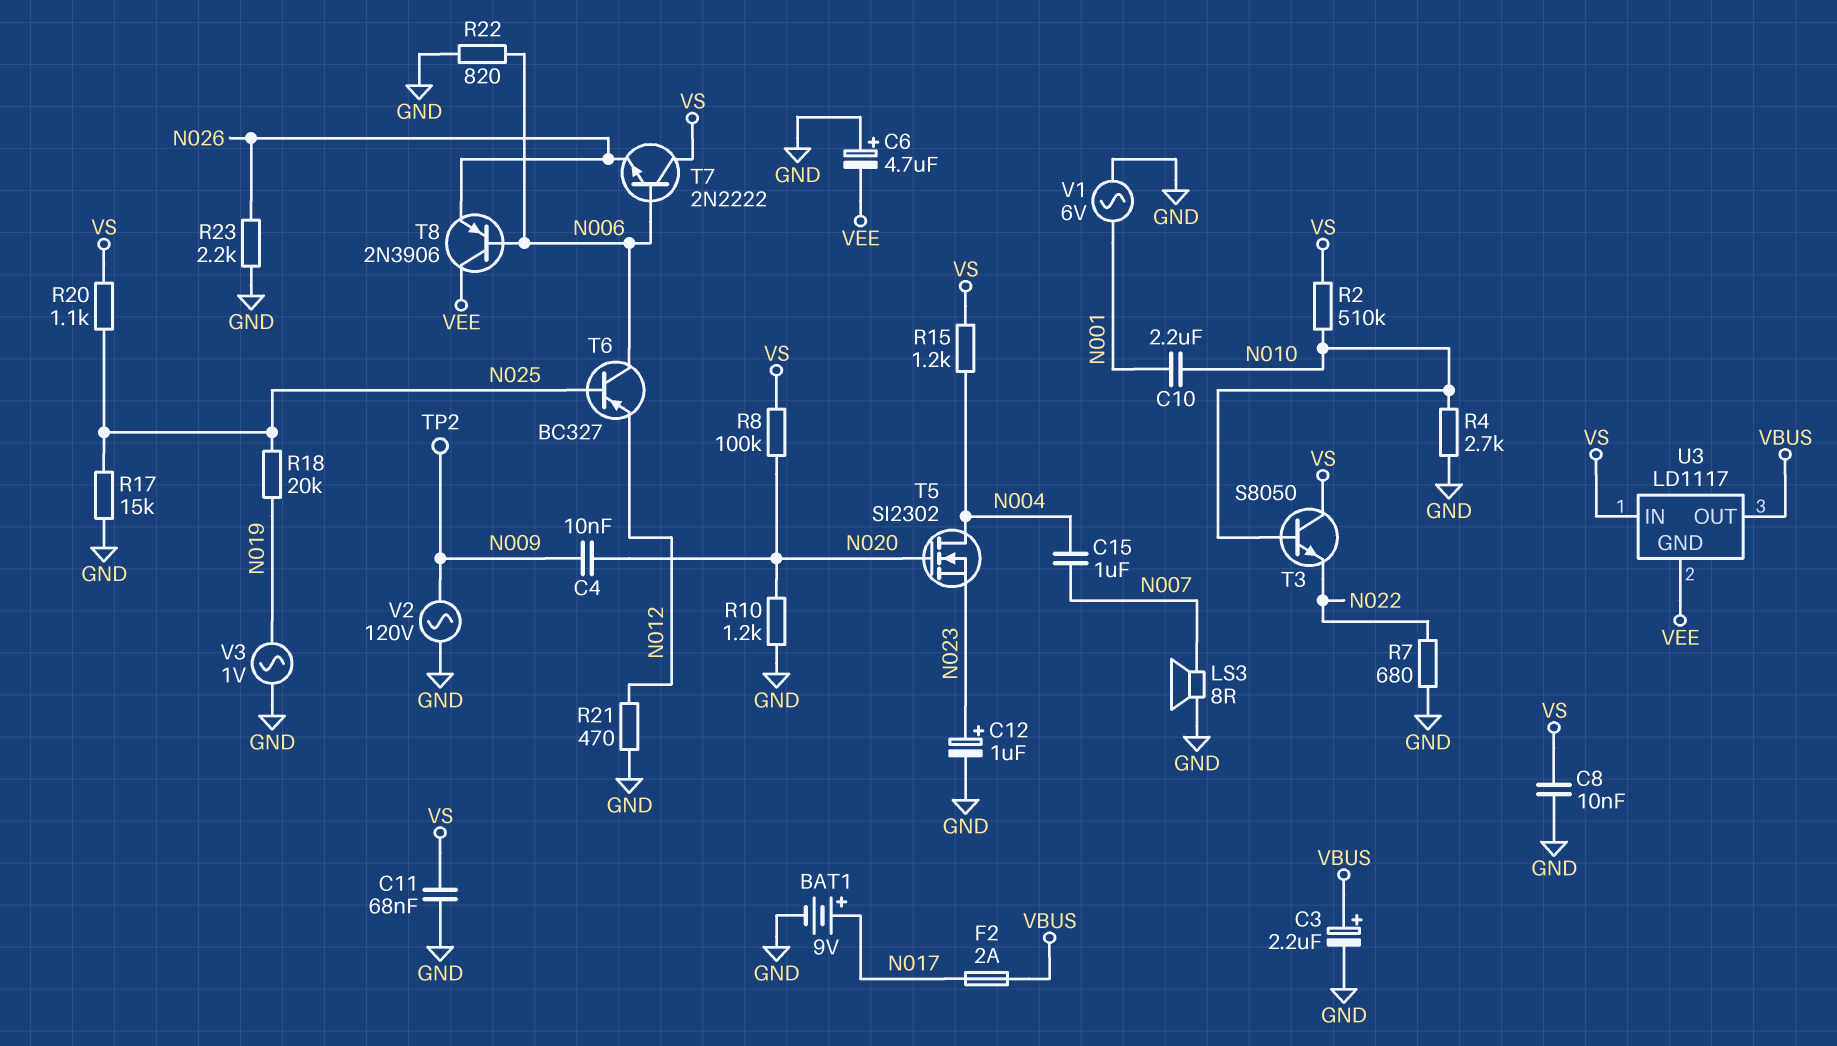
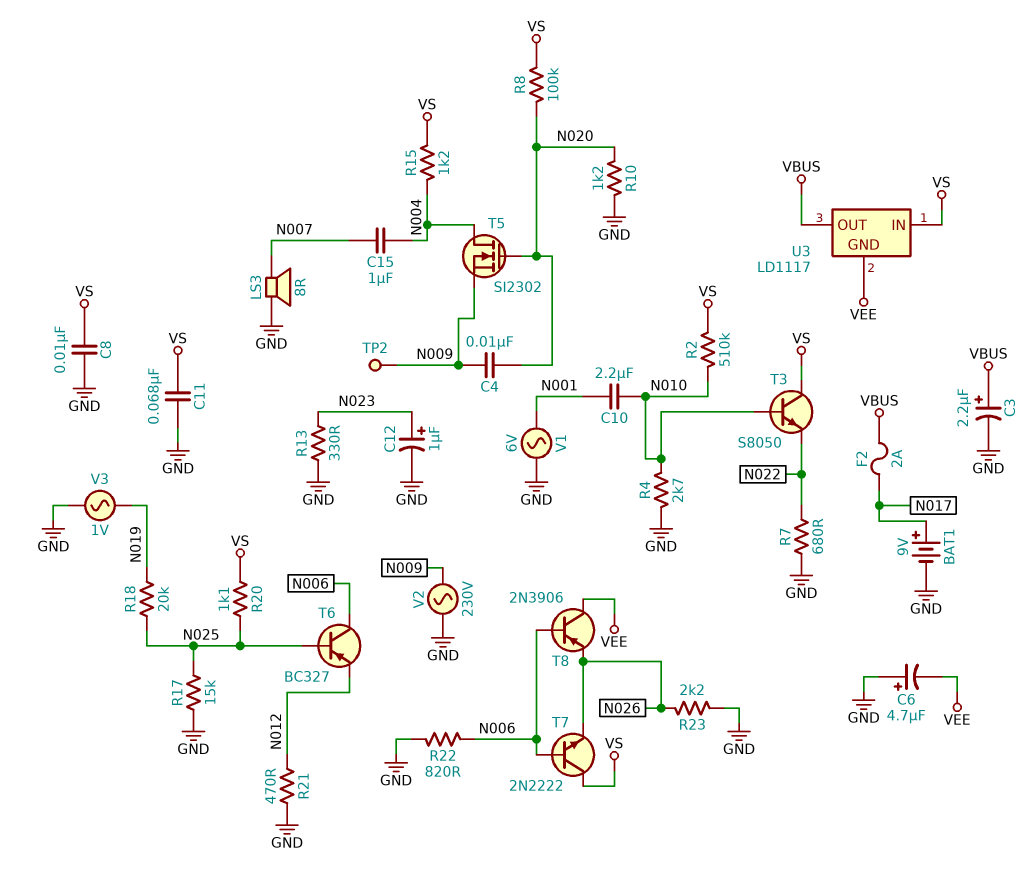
R13: none -> 330 (GND, N023)
T5: NMOS SI2302 (G N020, D N004, S N023) -> NMOS SI2302 (G N020, D N004, S N009)
V2: AC 120V (GND, N009) -> AC 230V (GND, N009)

